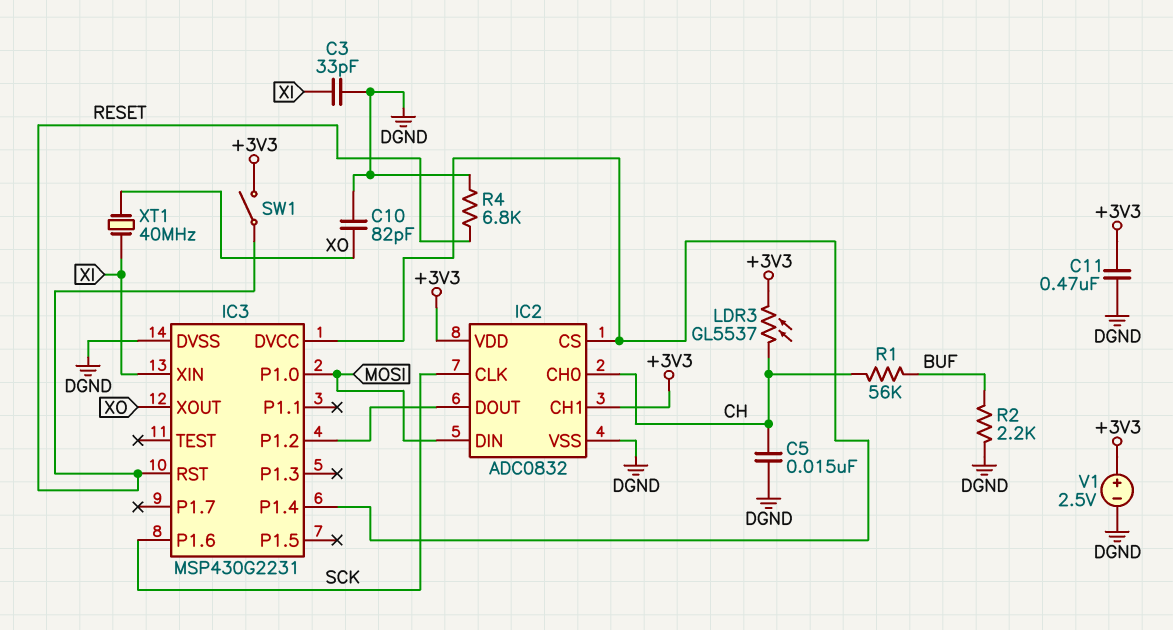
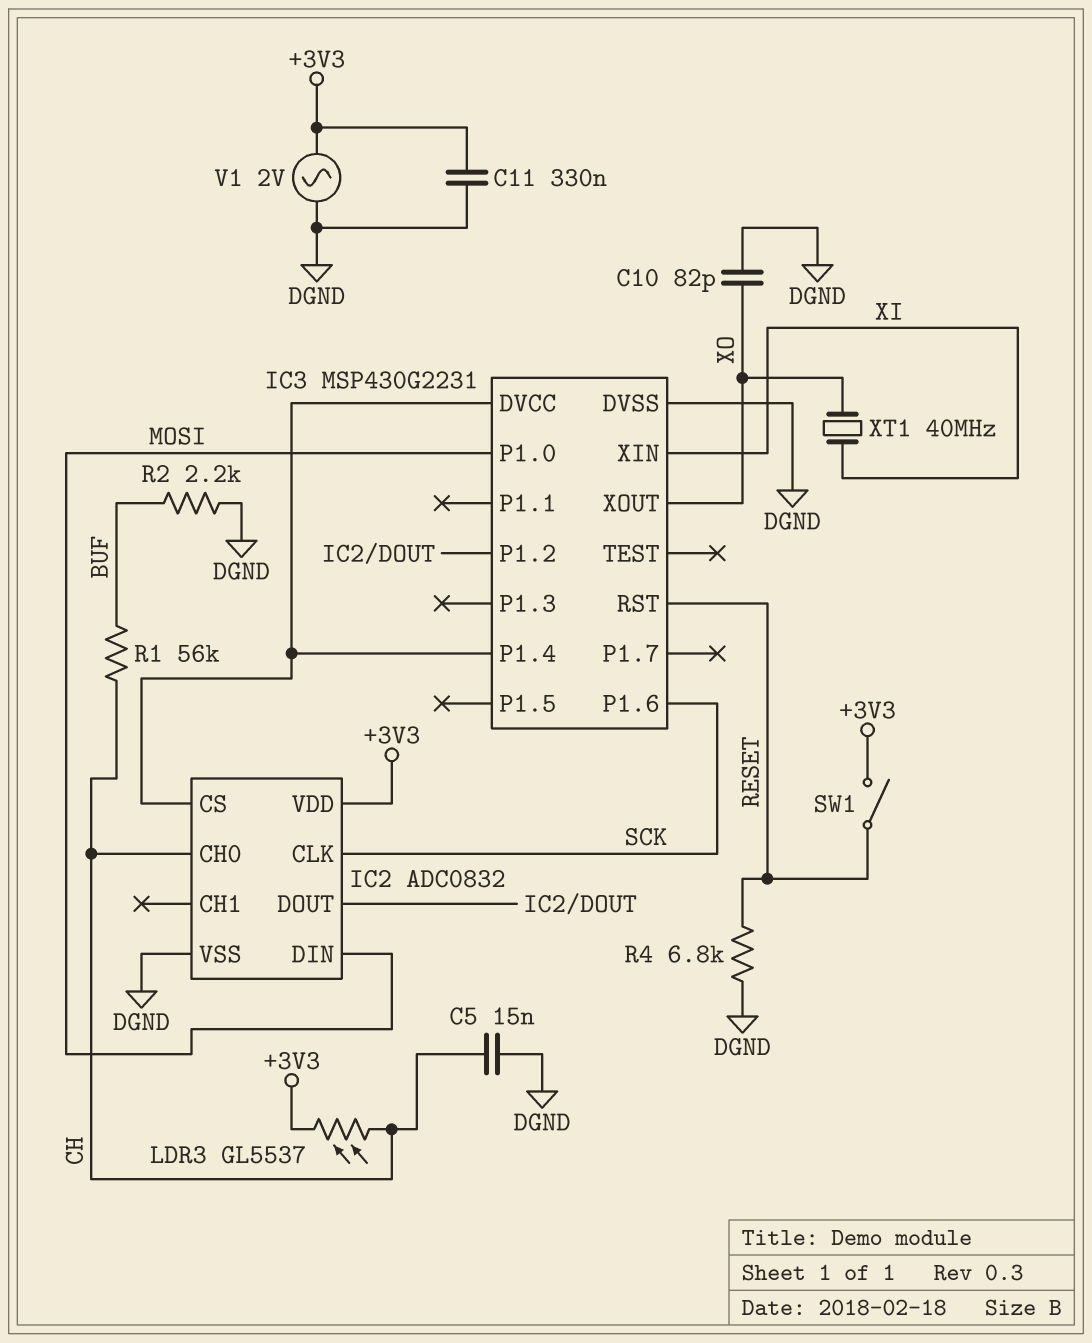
C3: 33pF (DGND, XI) -> none
C11: 470nF (+3V3, DGND) -> 330nF (+3V3, DGND)
IC2 pin CH1: +3V3 -> none
V1: 2.5V (plus +3V3, minus DGND) -> AC 2V (+3V3, DGND)

